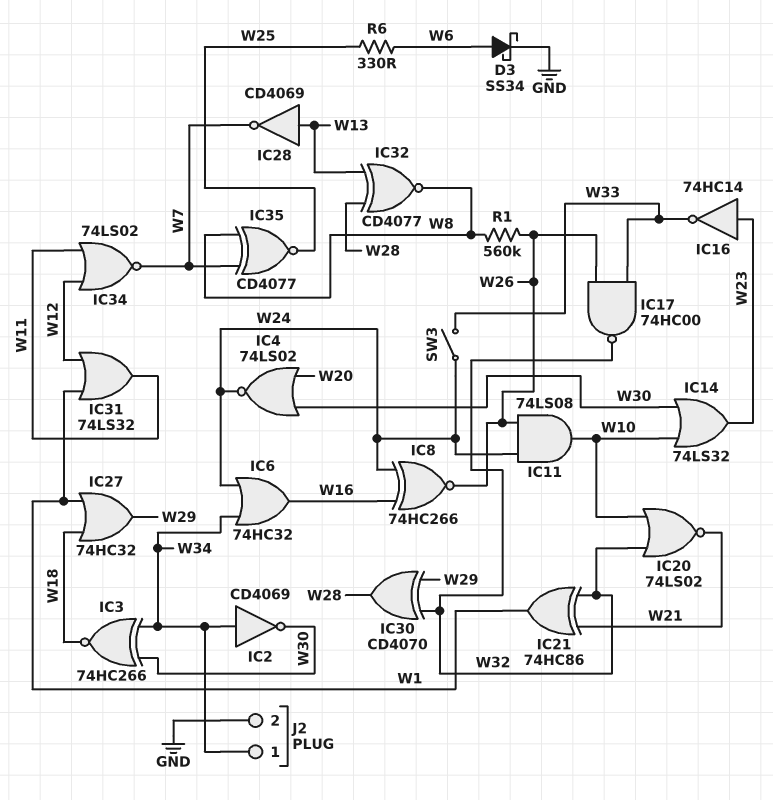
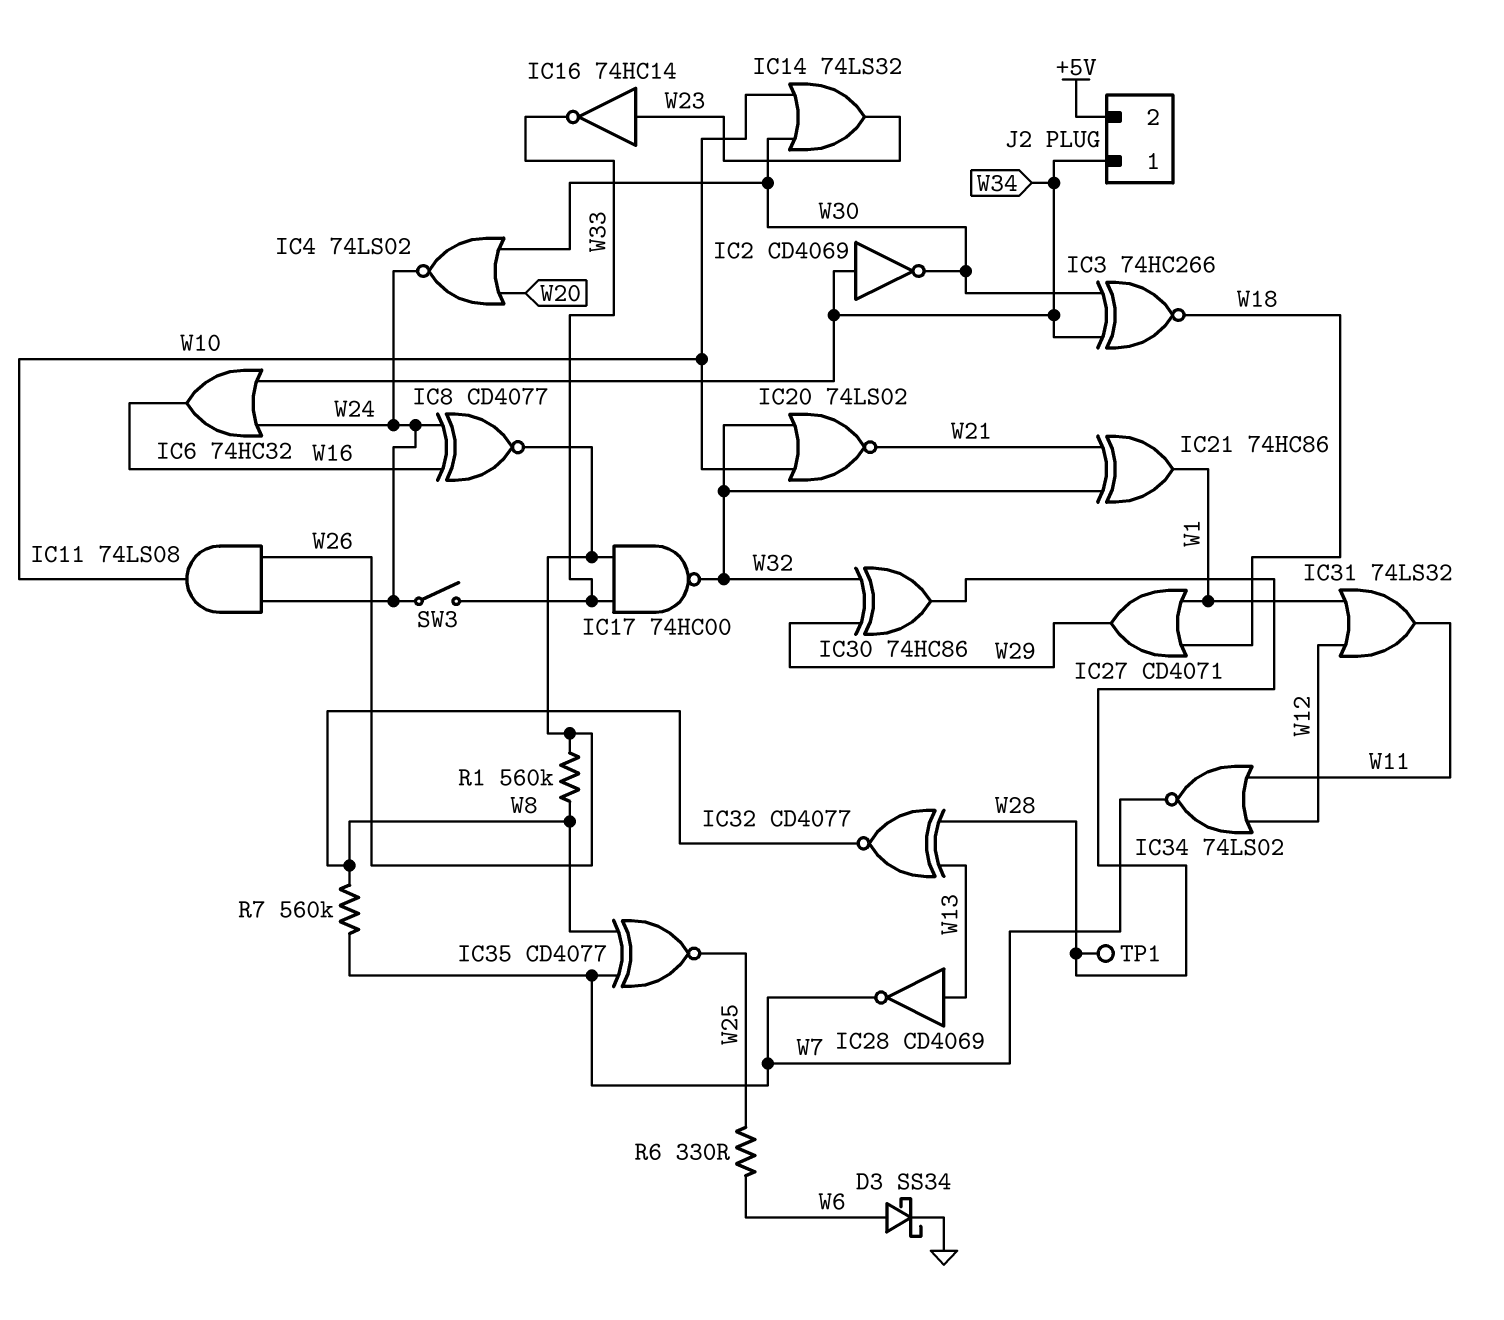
IC8: XNOR 74HC266 (in W16, in W24, out W26) -> XNOR CD4077 (in W16, in W24, out W26)
IC27: OR 74HC32 (in W1, in W18, out W29) -> OR CD4071 (in W1, in W18, out W29)
IC30: XOR CD4070 (in W29, in W32, out W28) -> XOR 74HC86 (in W29, in W32, out W28)
J2 pin 2: GND -> +5V
R7: none -> 560k (W7, W8)
TP1: none -> test point (W28)

